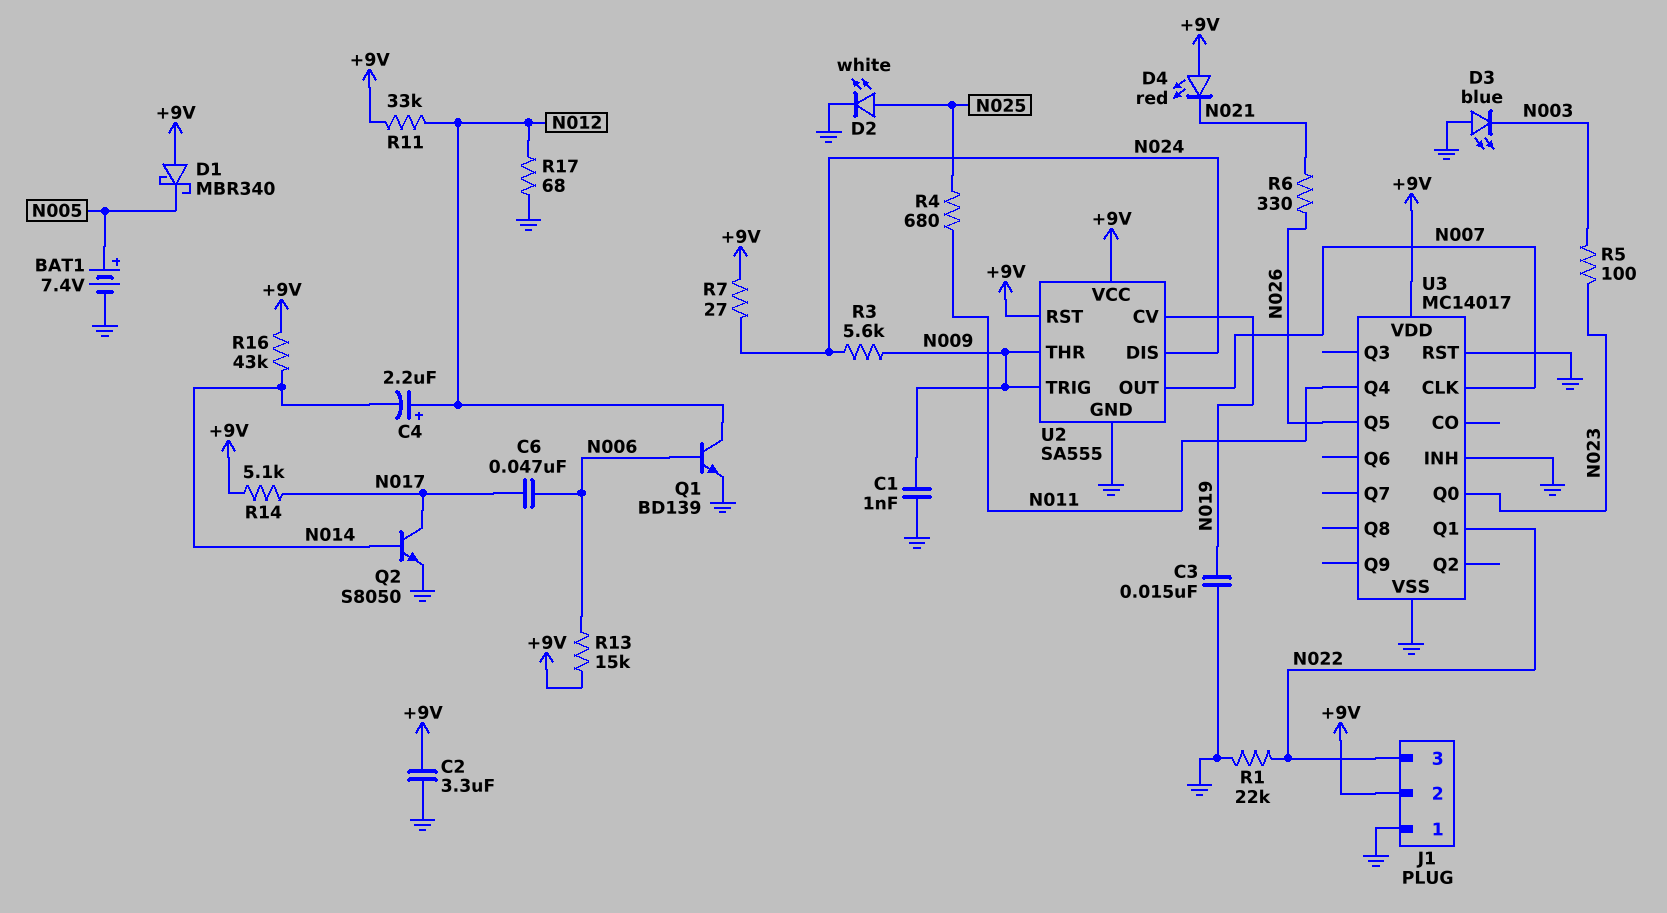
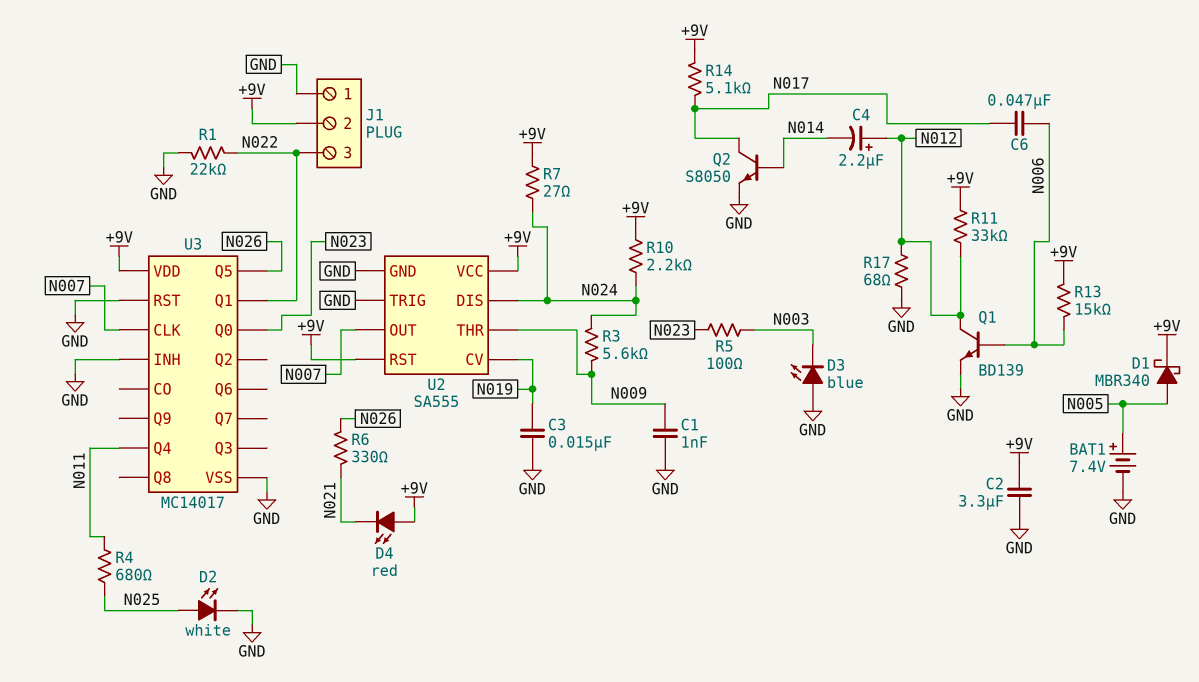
D1: schottky MBR340 (A +9V, K N005) -> schottky MBR340 (A N005, K +9V)
R10: none -> 2.2k (+9V, N024)
R16: 43k (+9V, N014) -> none
U2 pin TRIG: N009 -> GND

